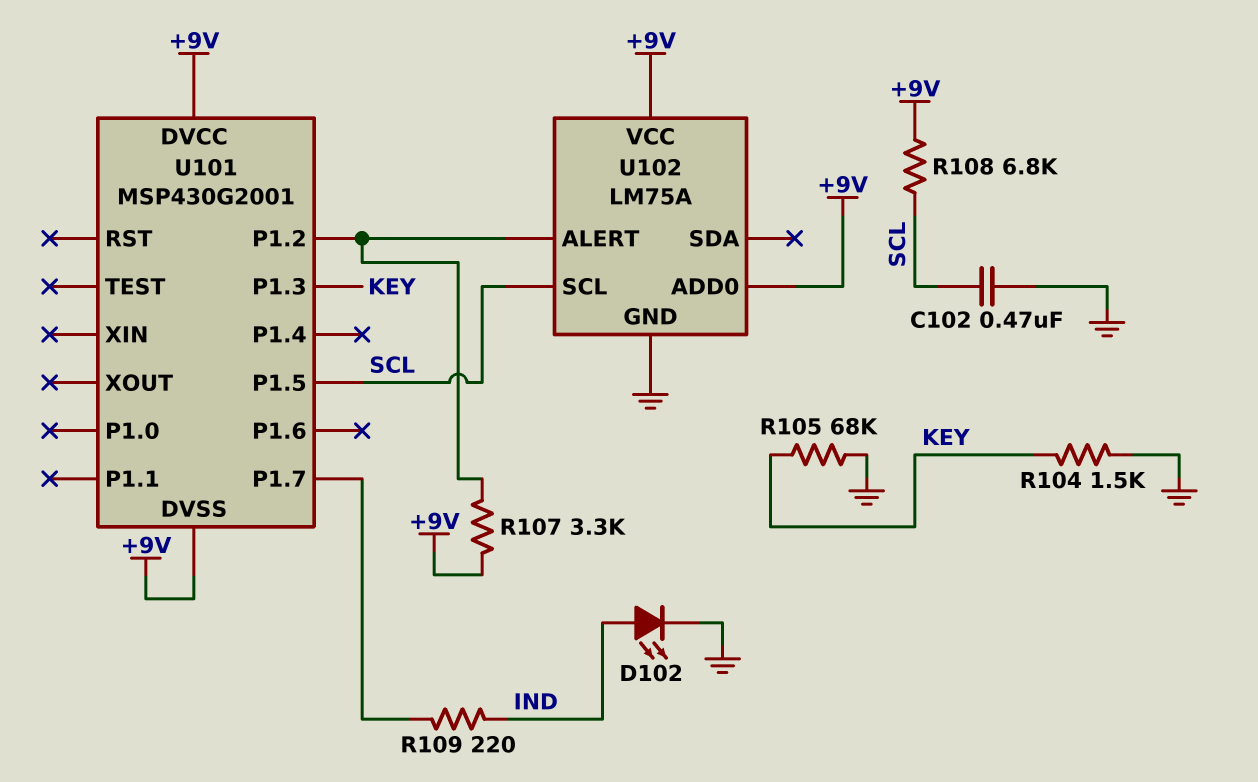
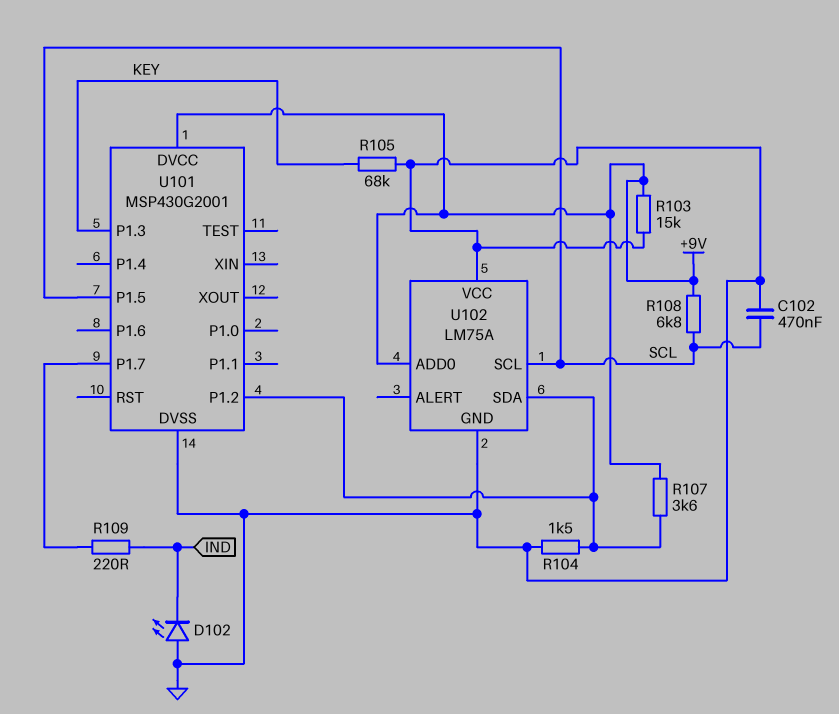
D102: LED (A IND, K GND) -> LED (A GND, K IND)
R103: none -> 15k (+9V, GND)
R104: 1.5k (GND, KEY) -> 1.5k (GND, U101/P1.2)
R107: 3.3k (+9V, U101/P1.2) -> 3.6k (+9V, U101/P1.2)
U101 pin DVSS: +9V -> GND
U102 pin ALERT: U101/P1.2 -> none
U102 pin SDA: none -> U101/P1.2
U102 pin VCC: +9V -> GND

